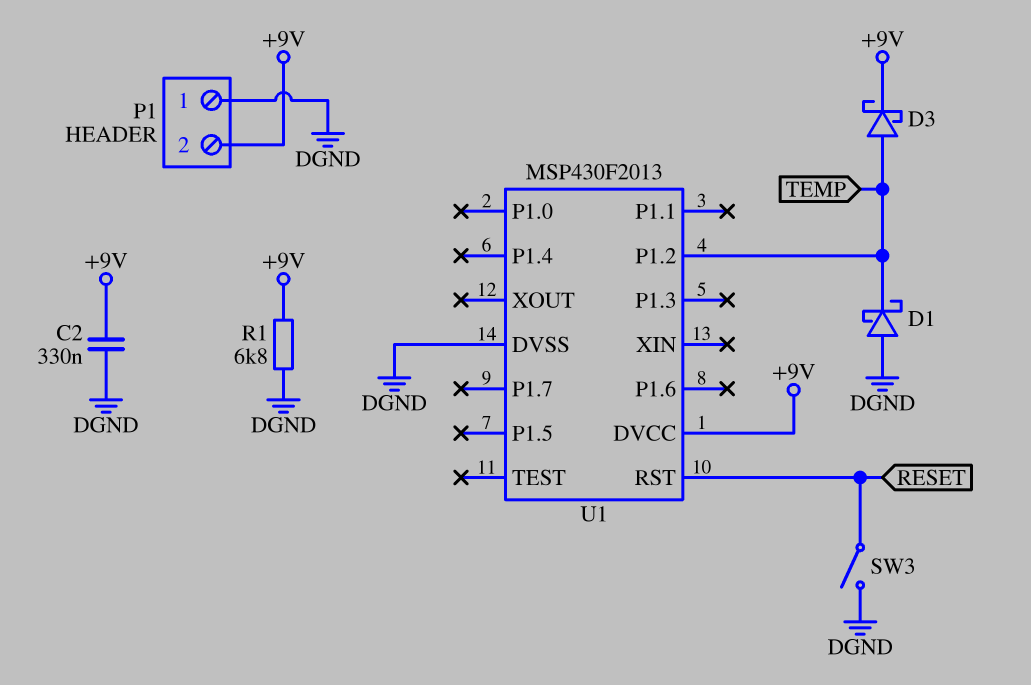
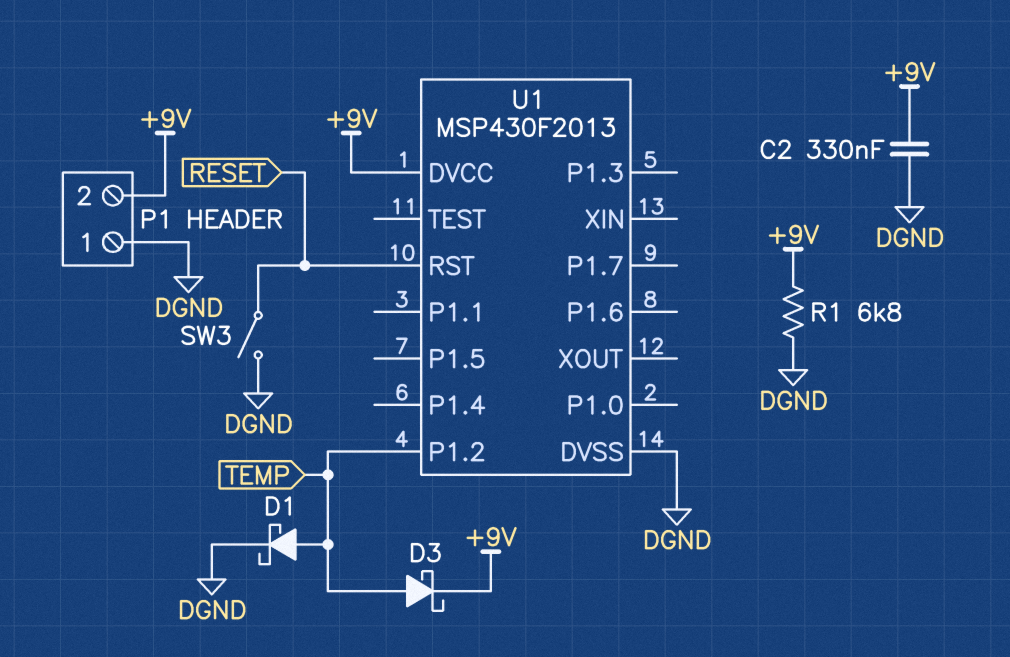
D1: schottky (A DGND, K TEMP) -> schottky (A TEMP, K DGND)

